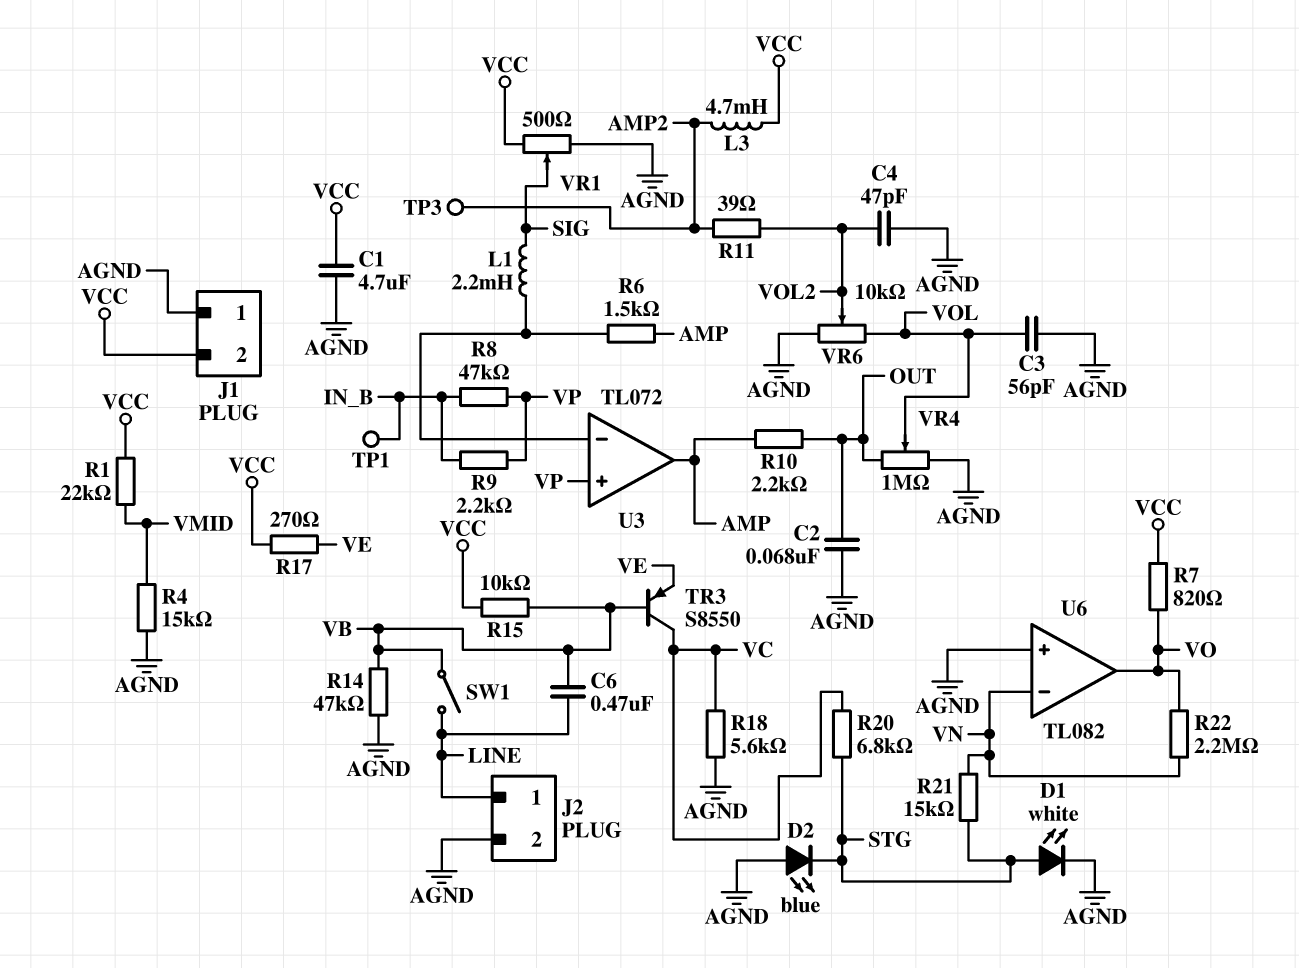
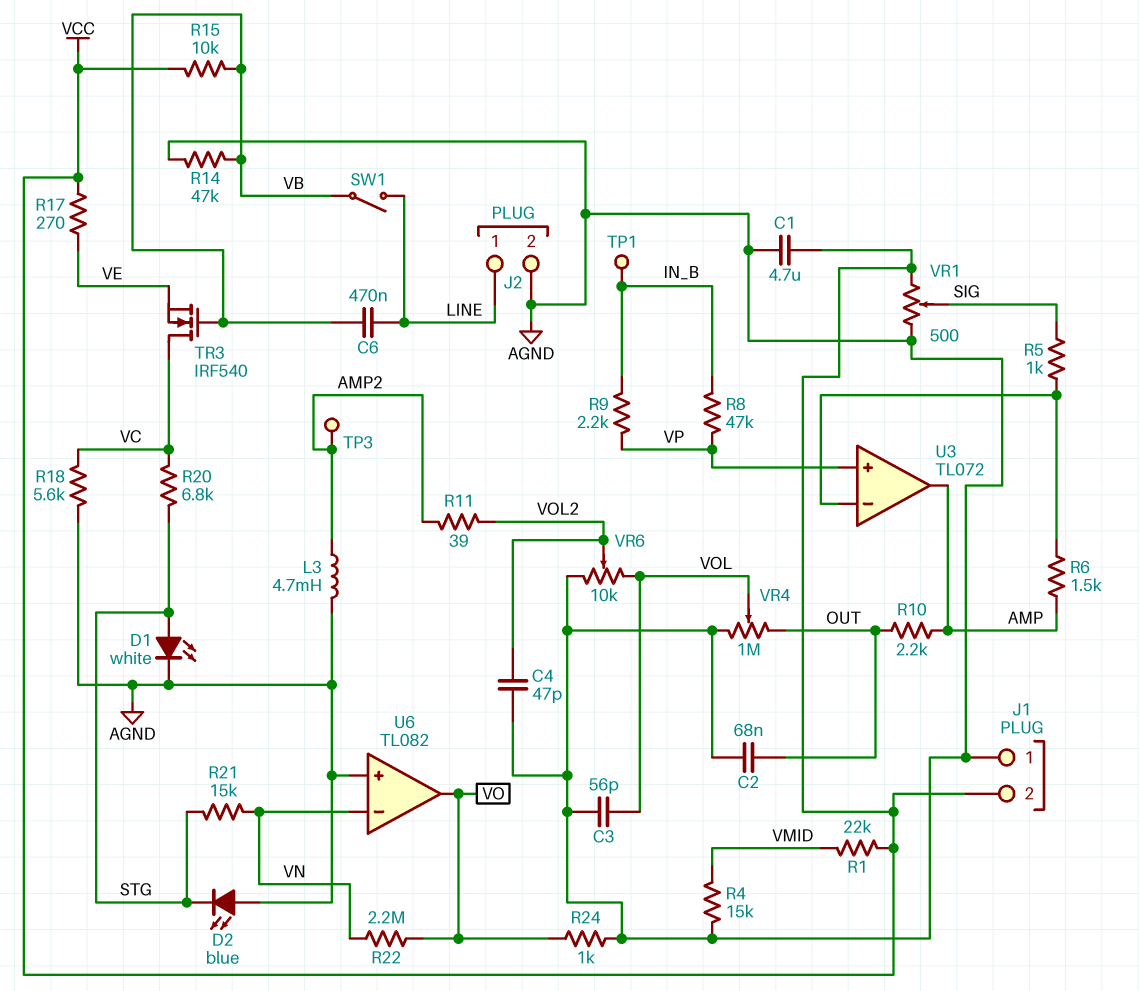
L1: 2.2mH (SIG, U3/in-) -> none
L3: 4.7mH (AMP2, VCC) -> 4.7mH (AGND, AMP2)
R5: none -> 1k (SIG, U3/in-)
R7: 820 (VCC, VO) -> none
R24: none -> 1k (AGND, VO)
TR3: PNP S8550 (B VB, C VC, E VE) -> NMOS IRF540 (G VB, D VC, S VE)

